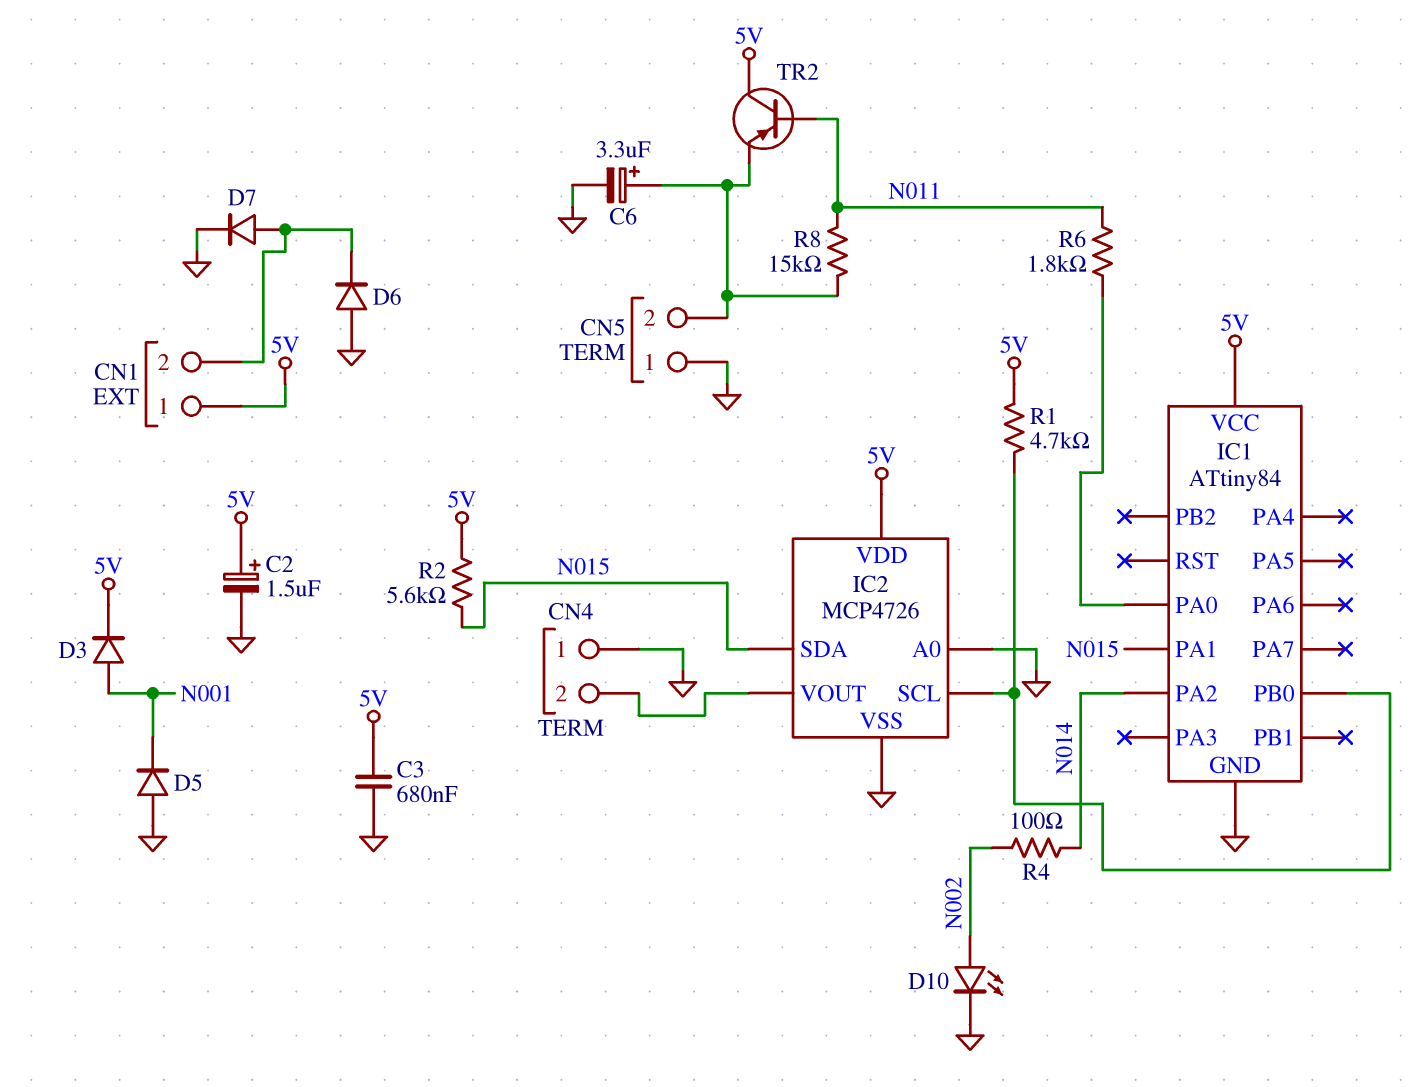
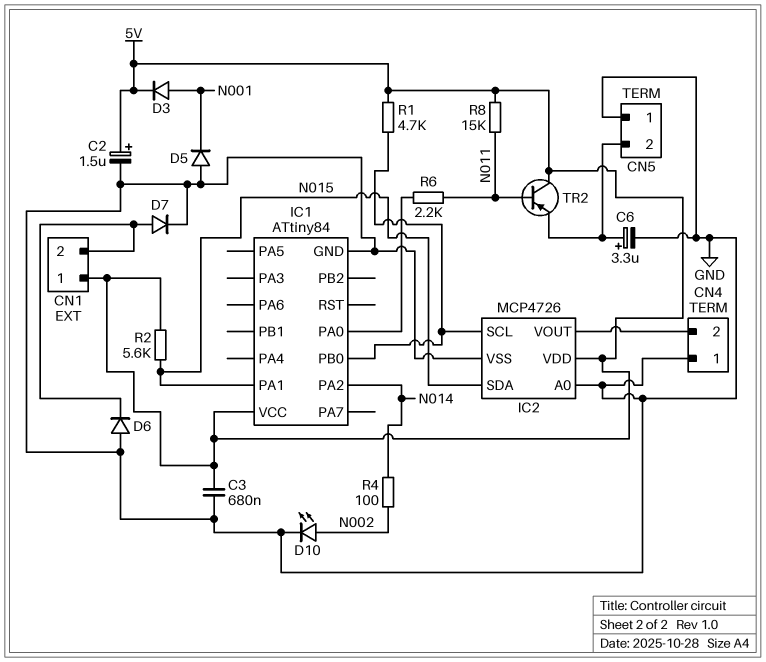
R6: 1.8k (IC1/PA0, N011) -> 2.2k (IC1/PA0, N011)
R8: 15k (CN5/2, N011) -> 15k (5V, N011)

